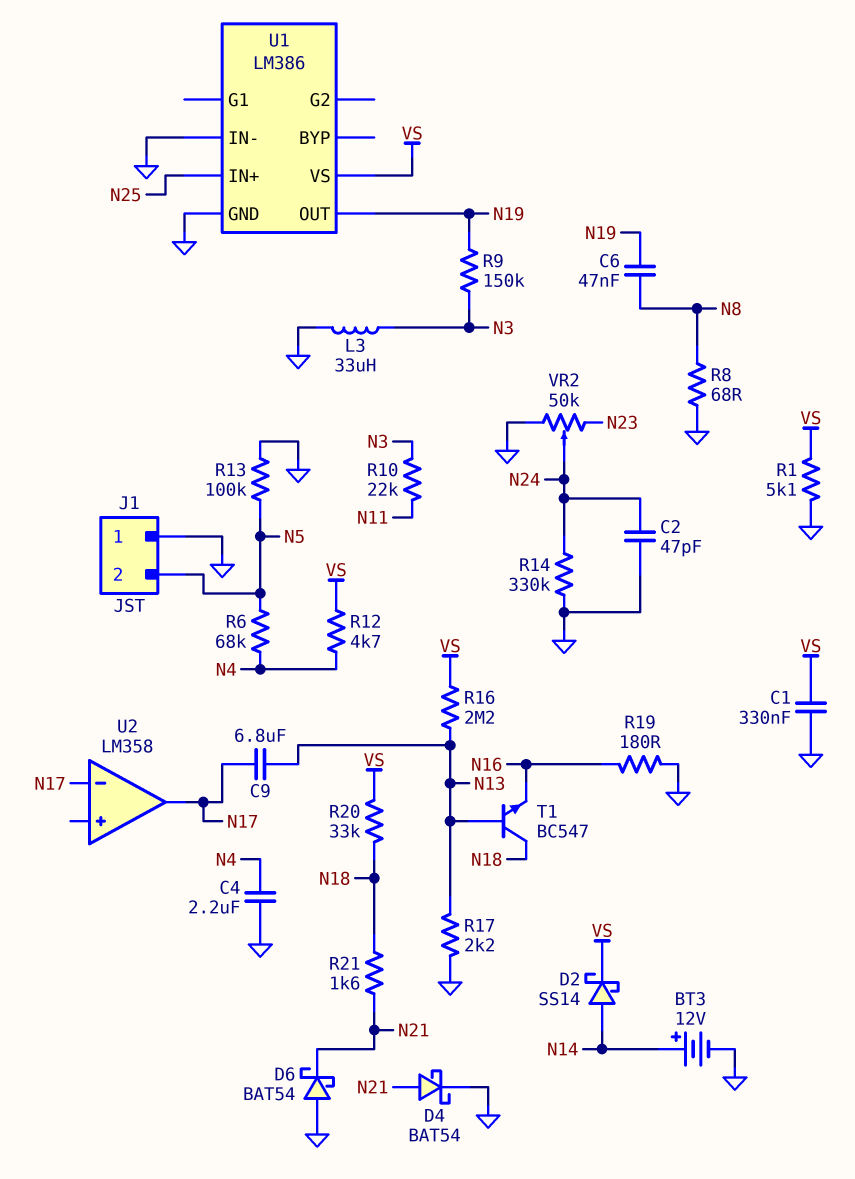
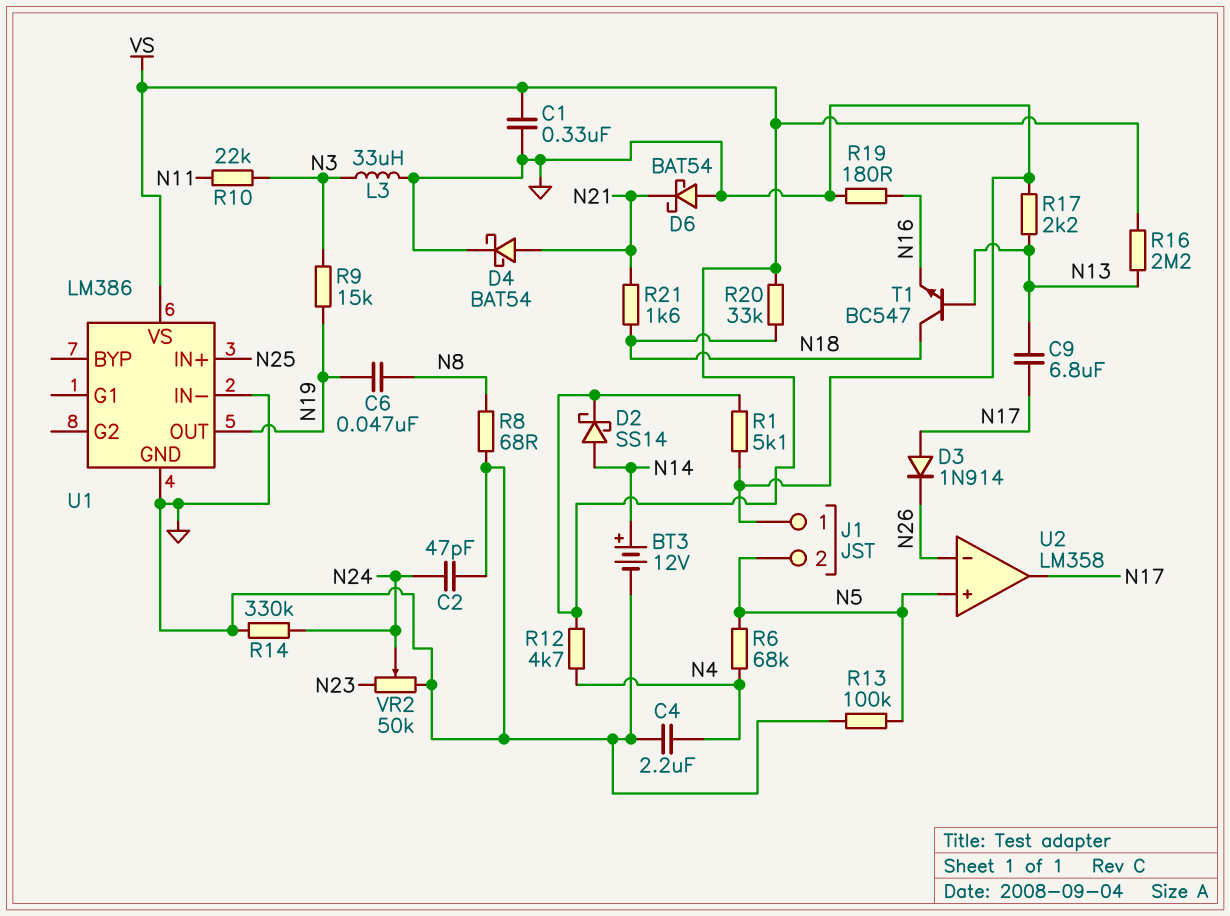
D3: none -> diode 1N914 (A N17, K N26)
R9: 150k (N3, N19) -> 15k (N3, N19)
U2 pin in+: none -> N5
U2 pin in-: N17 -> N26

